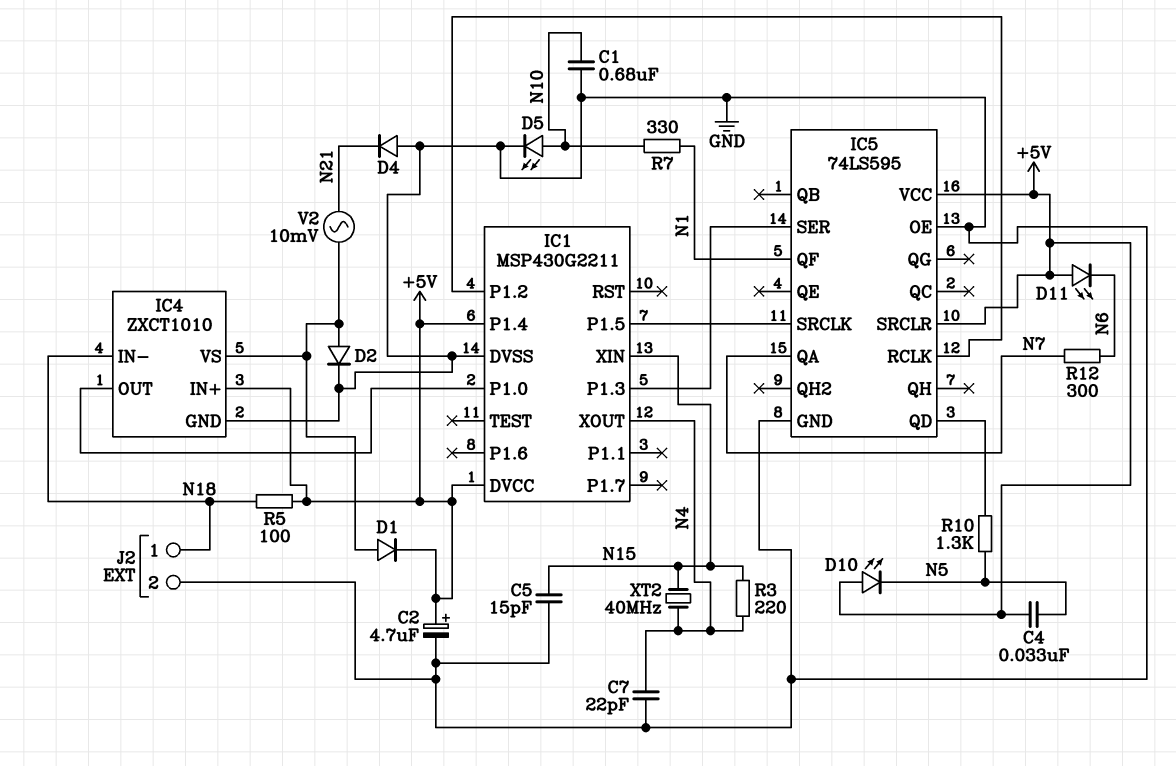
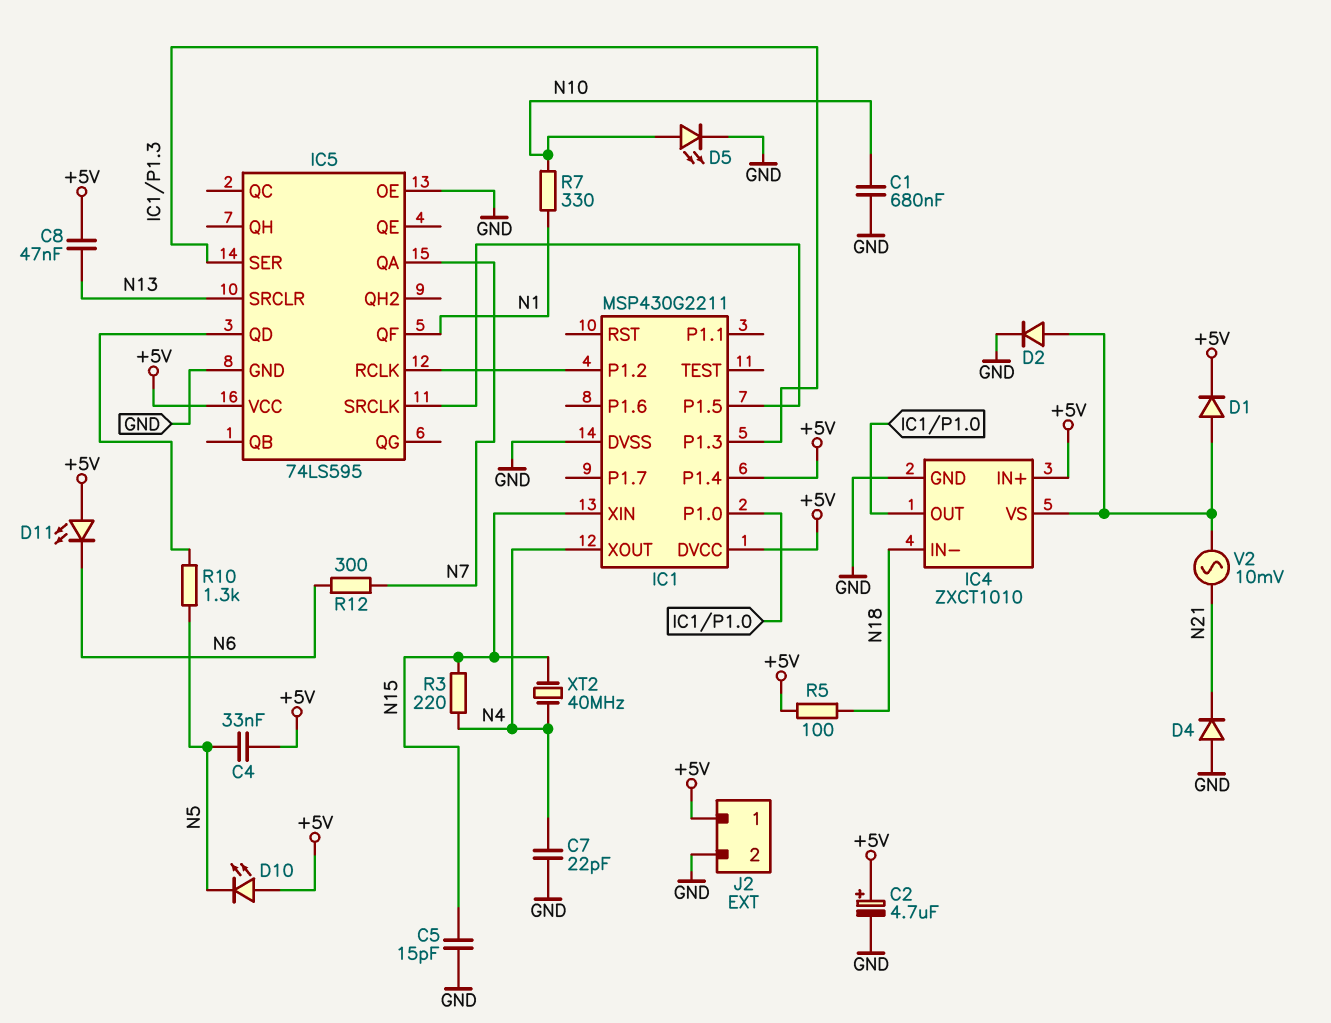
C8: none -> 47nF (+5V, N13)
IC5 pin SRCLR: +5V -> N13
J2 pin 1: N18 -> +5V

